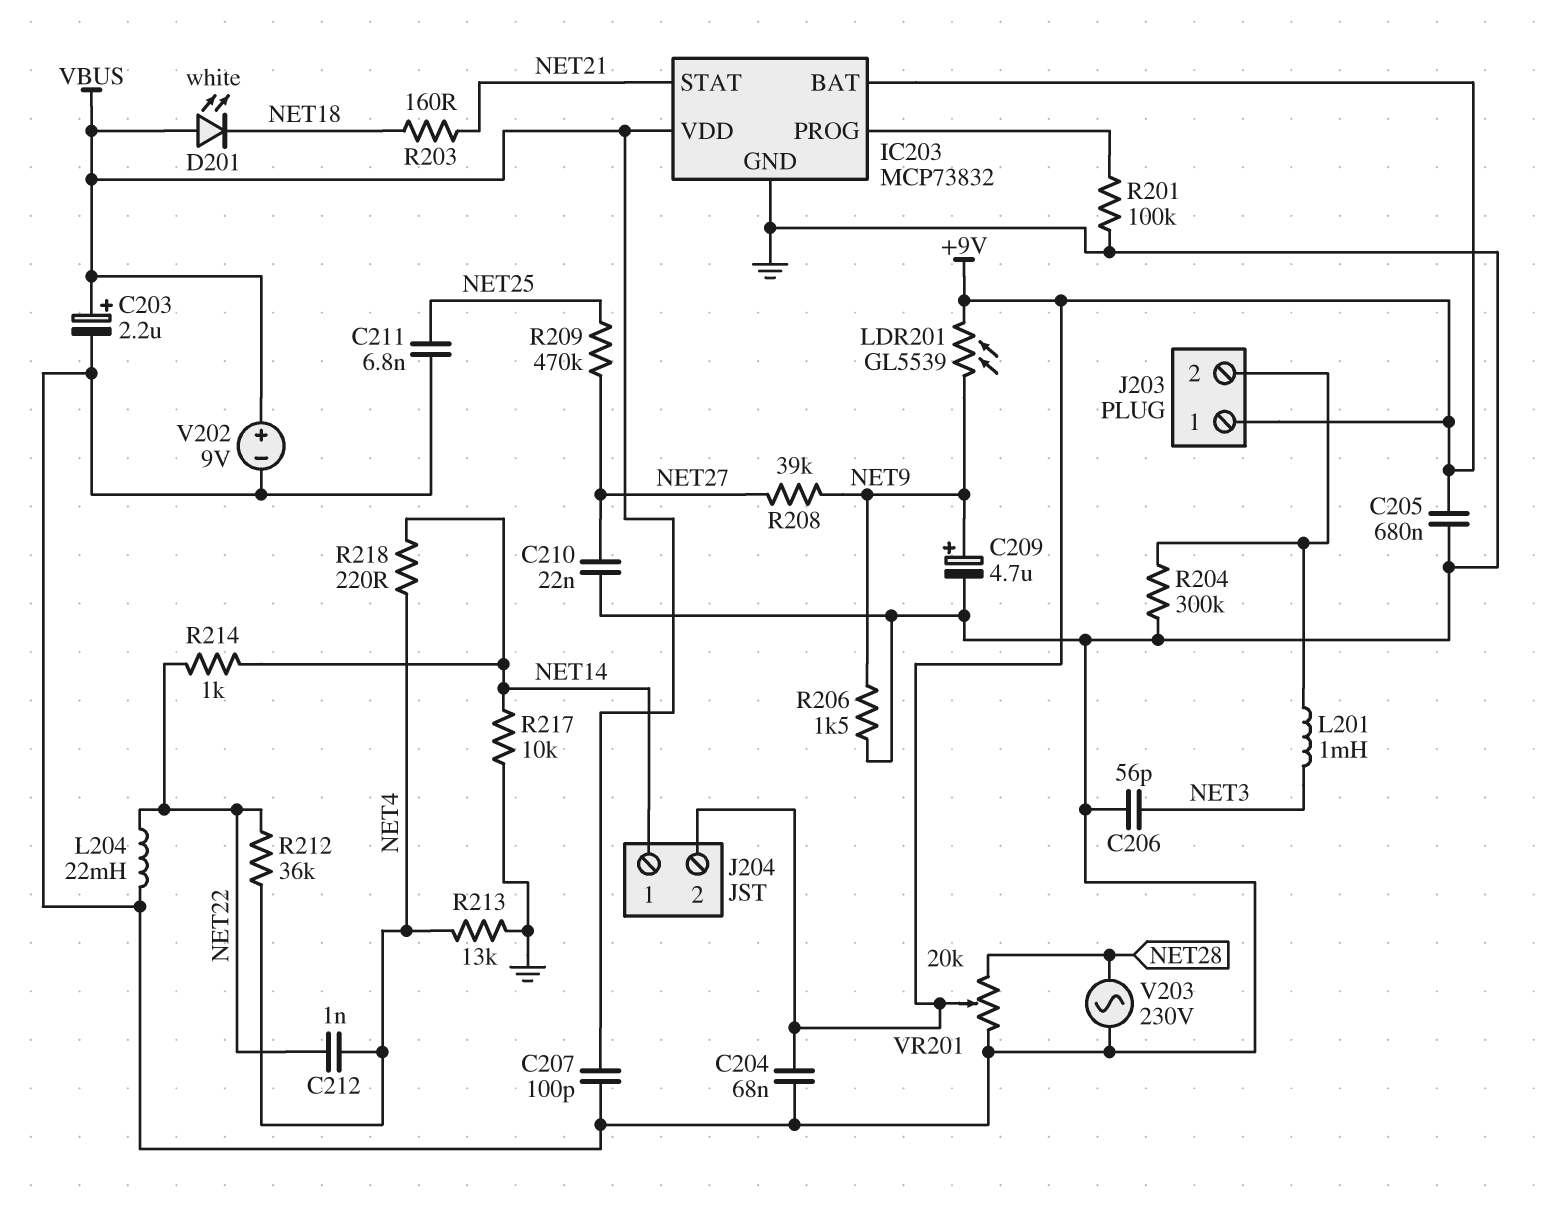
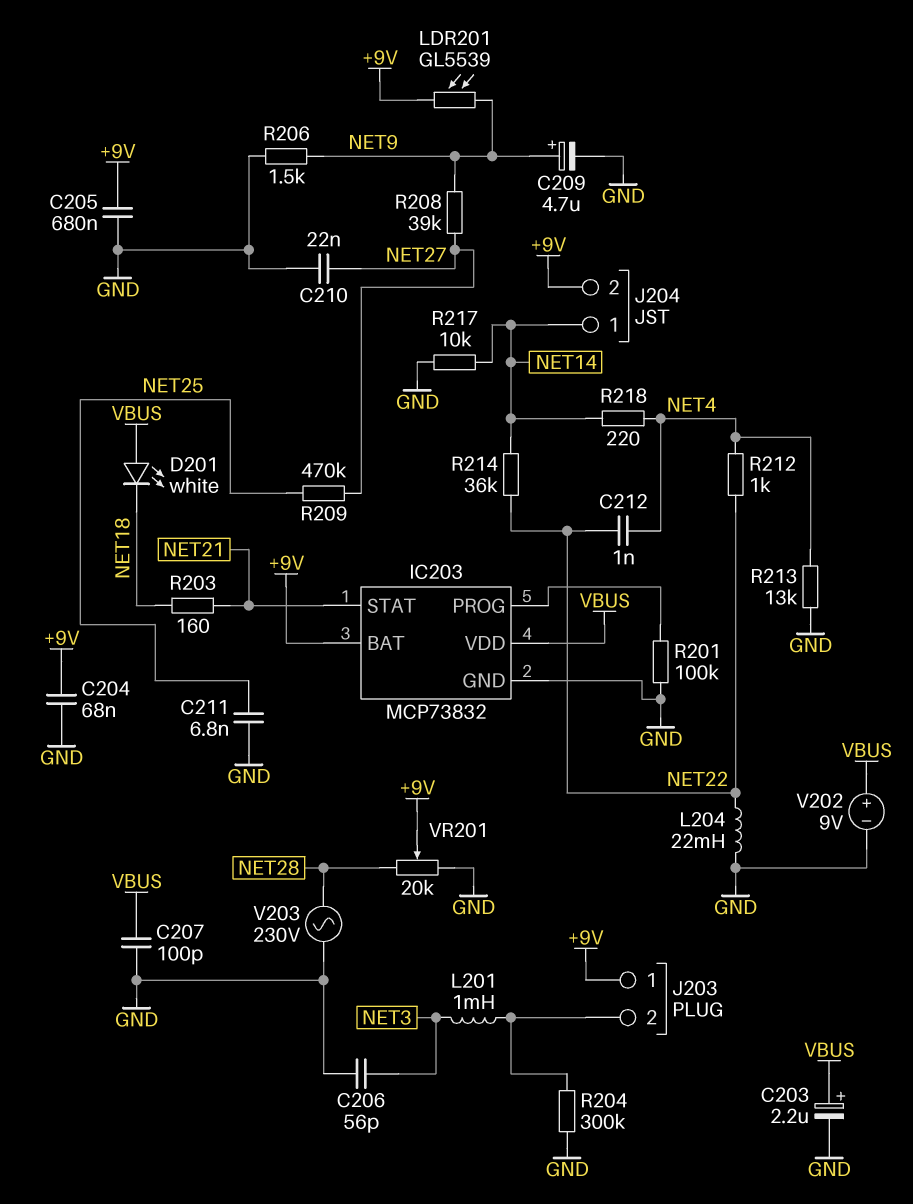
R212: 36k (NET4, NET22) -> 1k (NET4, NET22)
R214: 1k (NET14, NET22) -> 36k (NET14, NET22)

